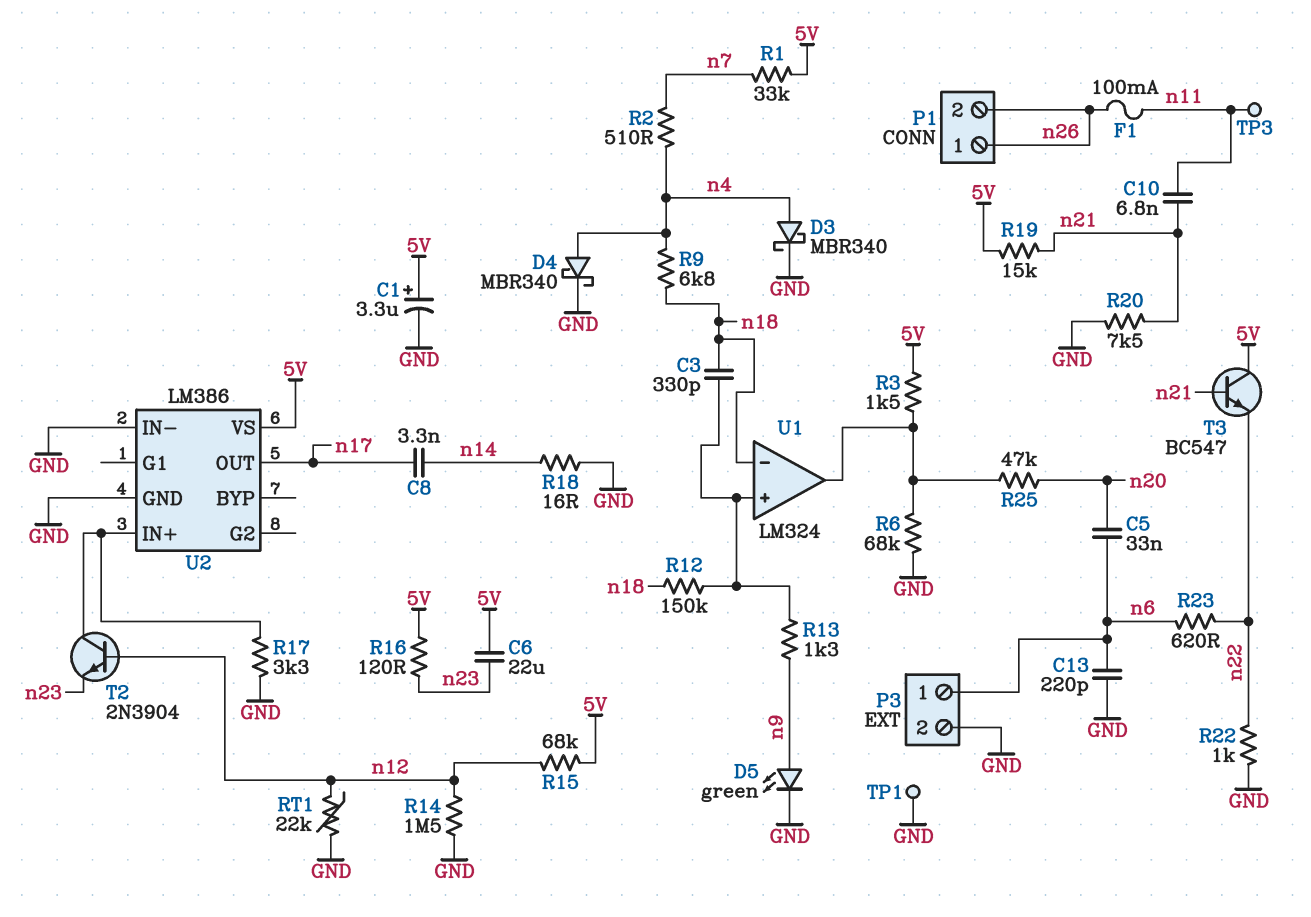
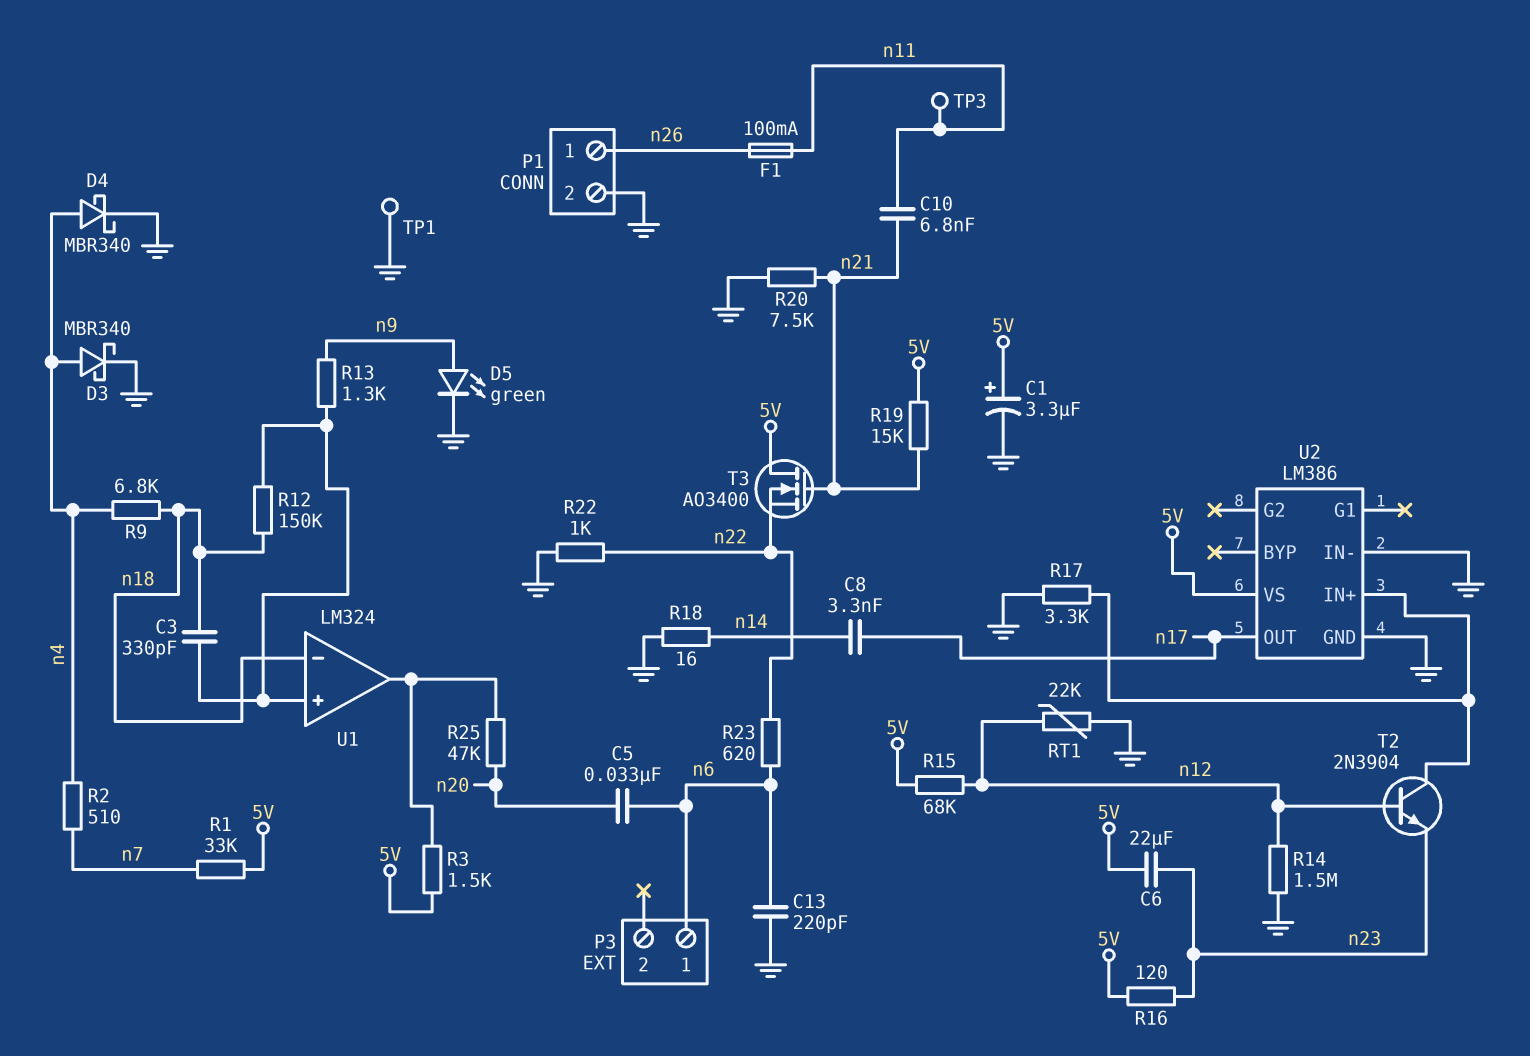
P1 pin 2: n26 -> GND
P3 pin 2: GND -> none
R6: 68k (GND, U1/out) -> none
T3: NPN BC547 (B n21, C 5V, E n22) -> NMOS AO3400 (G n21, D 5V, S n22)

